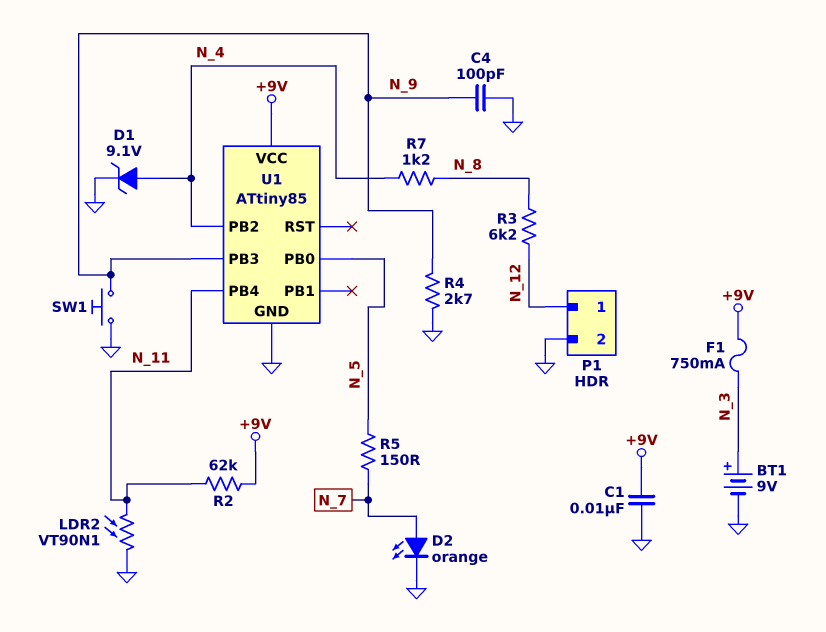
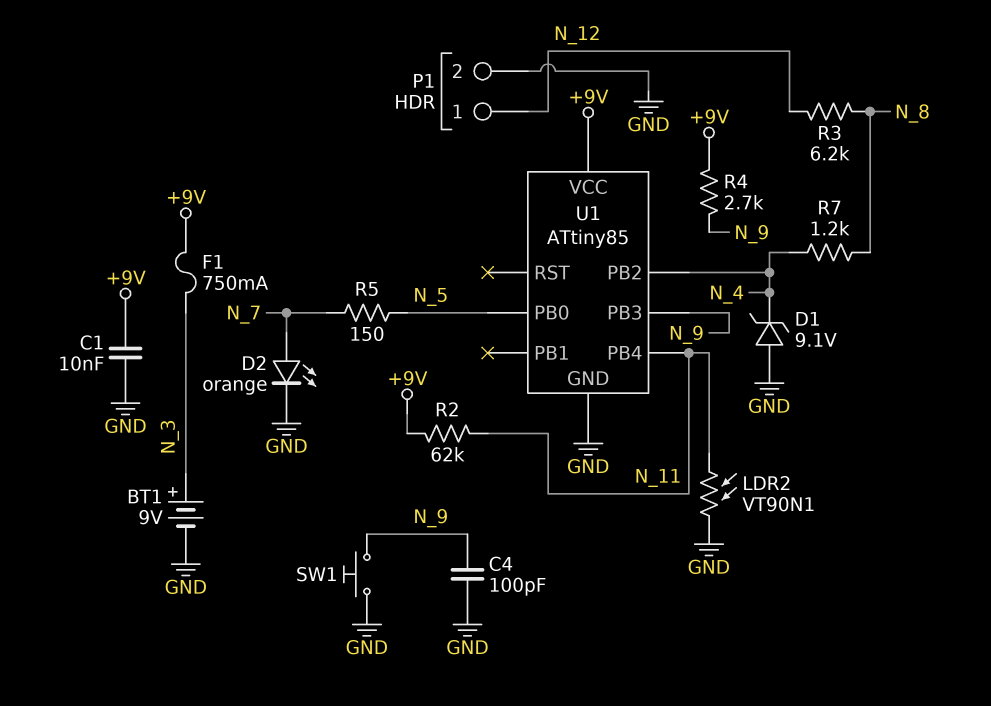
D1: zener 9.1V (A N_4, K GND) -> zener 9.1V (A GND, K N_4)
R4: 2.7k (GND, N_9) -> 2.7k (+9V, N_9)

